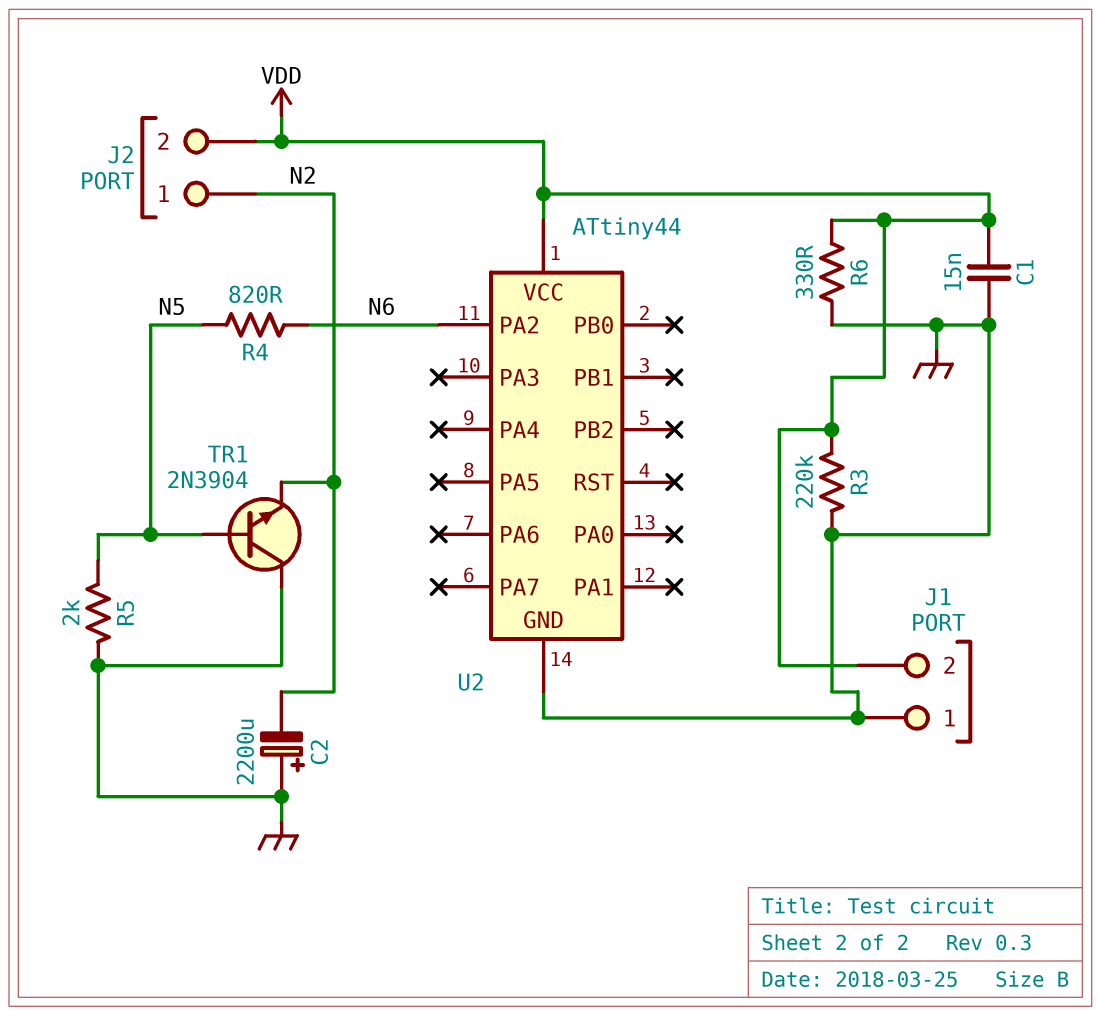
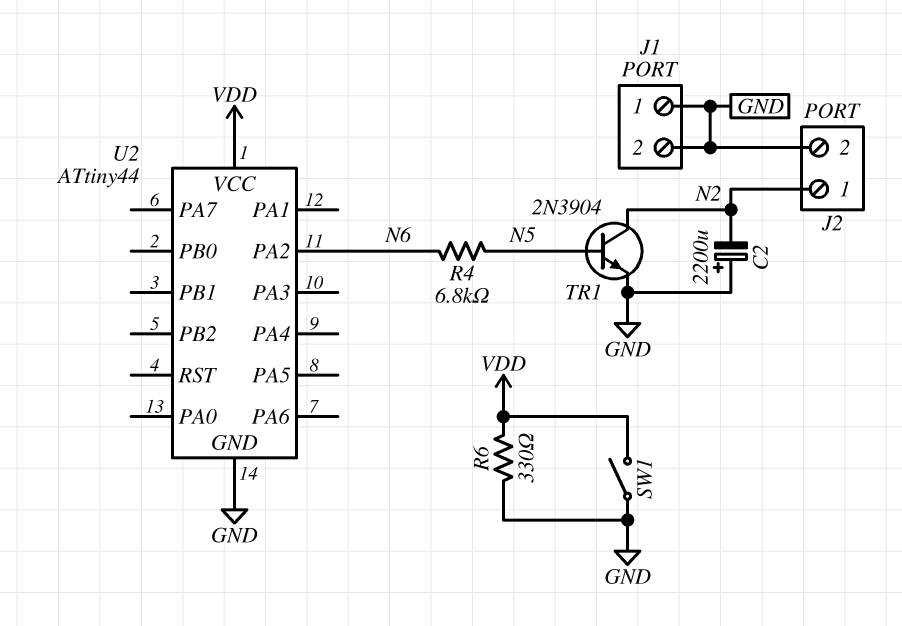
C1: 15nF (GND, VDD) -> none
J1 pin 2: VDD -> GND
J2 pin 2: VDD -> GND
R3: 220k (GND, VDD) -> none
R4: 820 (N5, N6) -> 6.8k (N5, N6)
R5: 2k (GND, N5) -> none
SW1: none -> switch (GND, VDD)
TR1: NPN 2N3904 (B N5, C GND, E N2) -> NPN 2N3904 (B N5, C N2, E GND)

